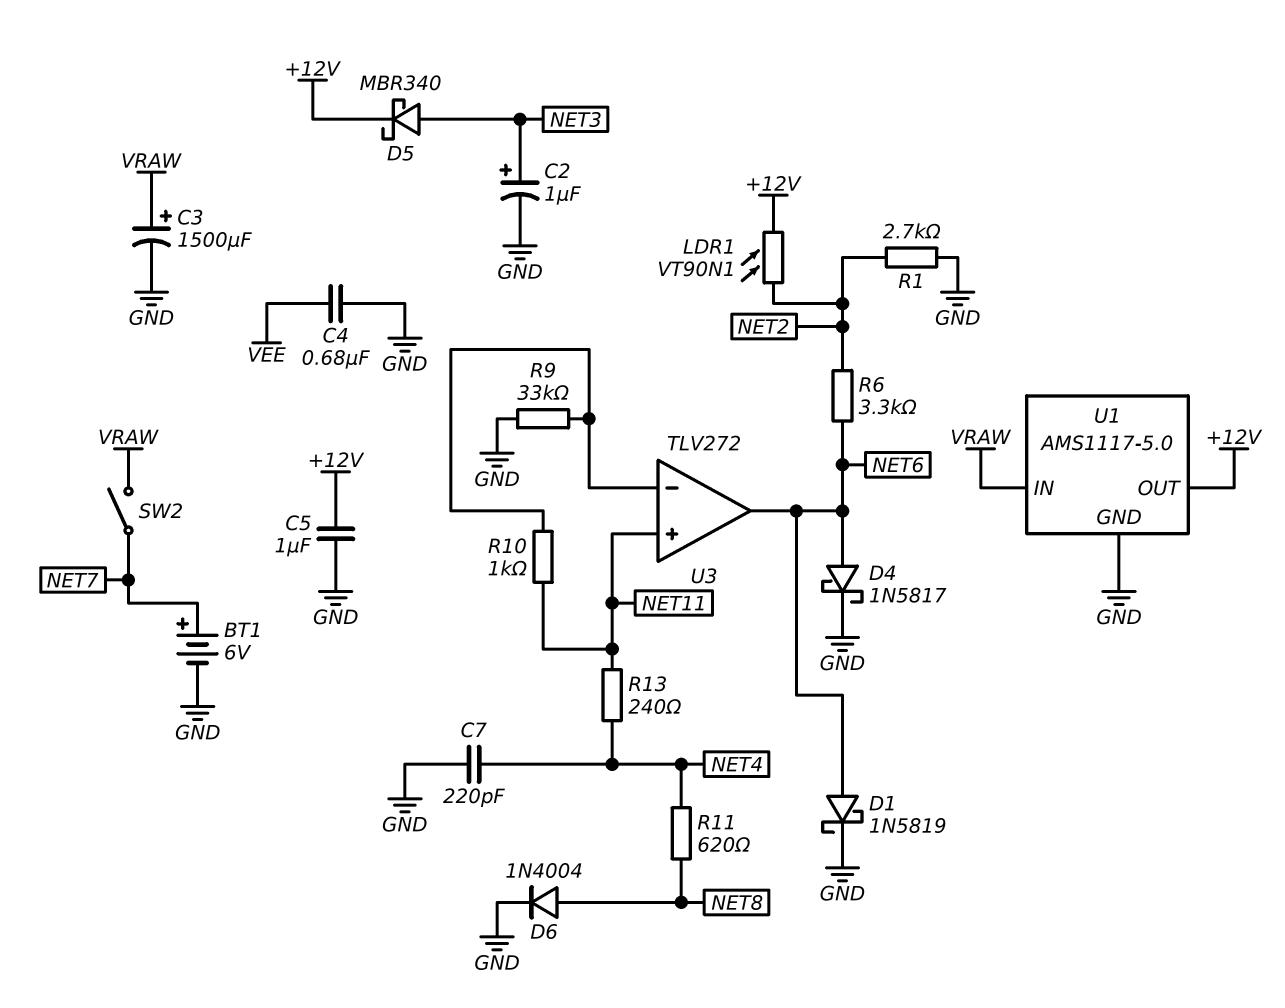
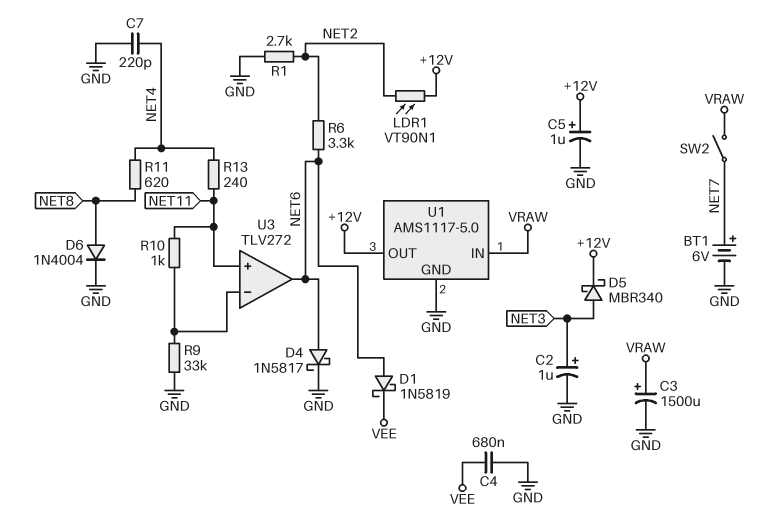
C5: 1uF (+12V, GND) -> 1uF (plus +12V, minus GND)
D1: schottky 1N5819 (A NET6, K GND) -> schottky 1N5819 (A NET6, K VEE)

